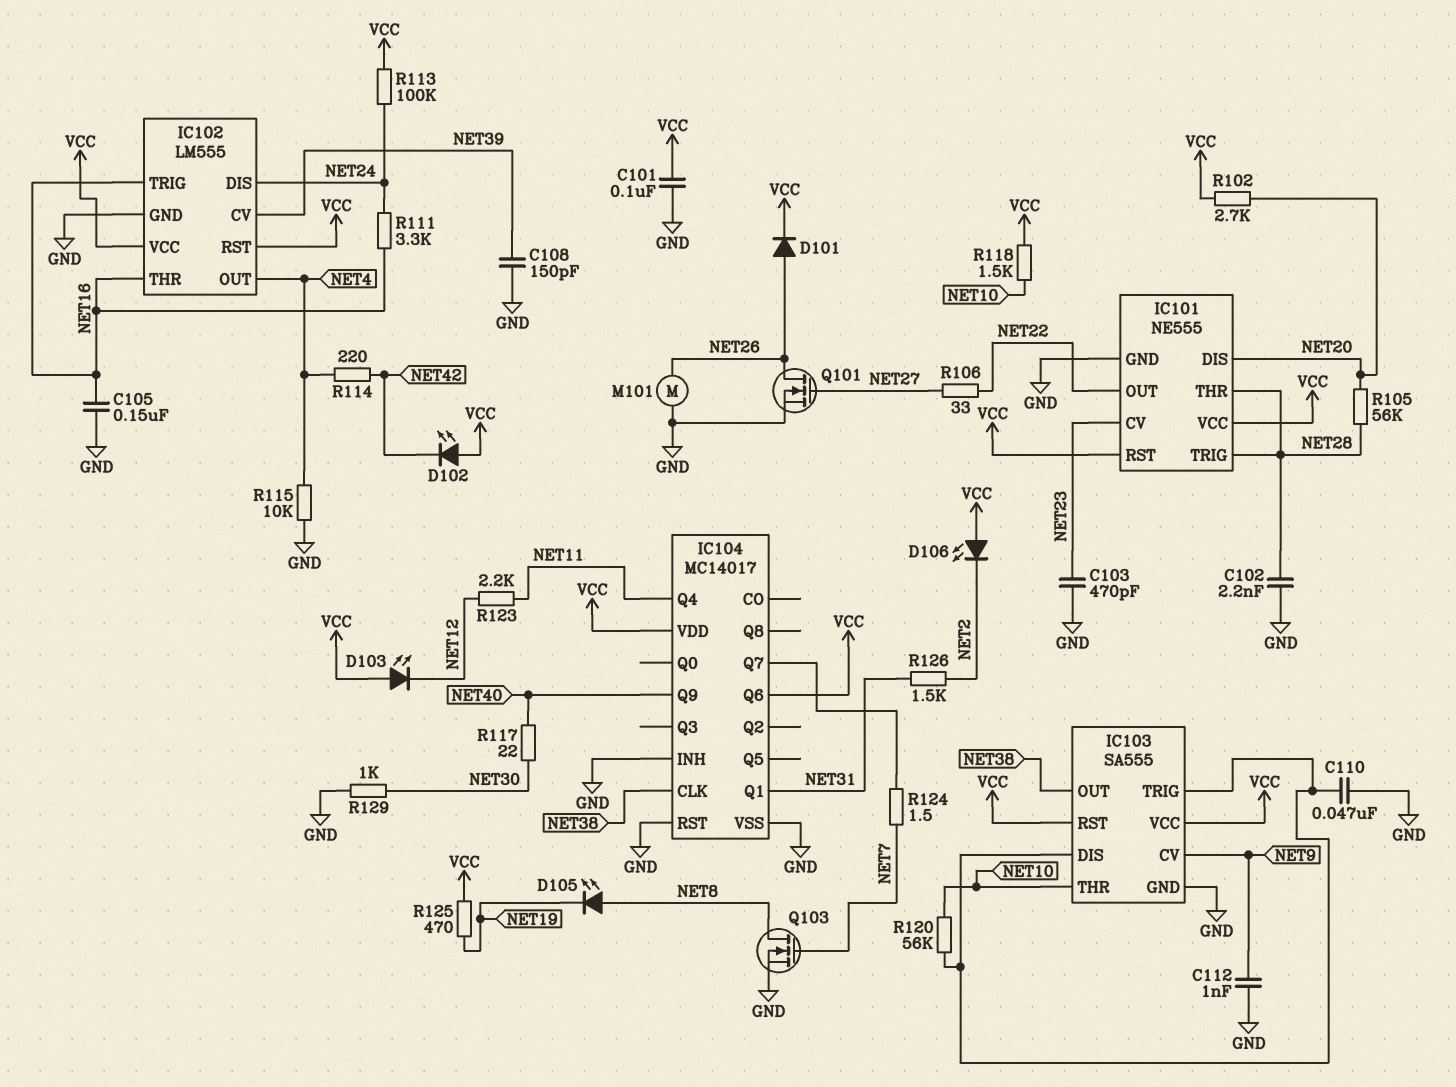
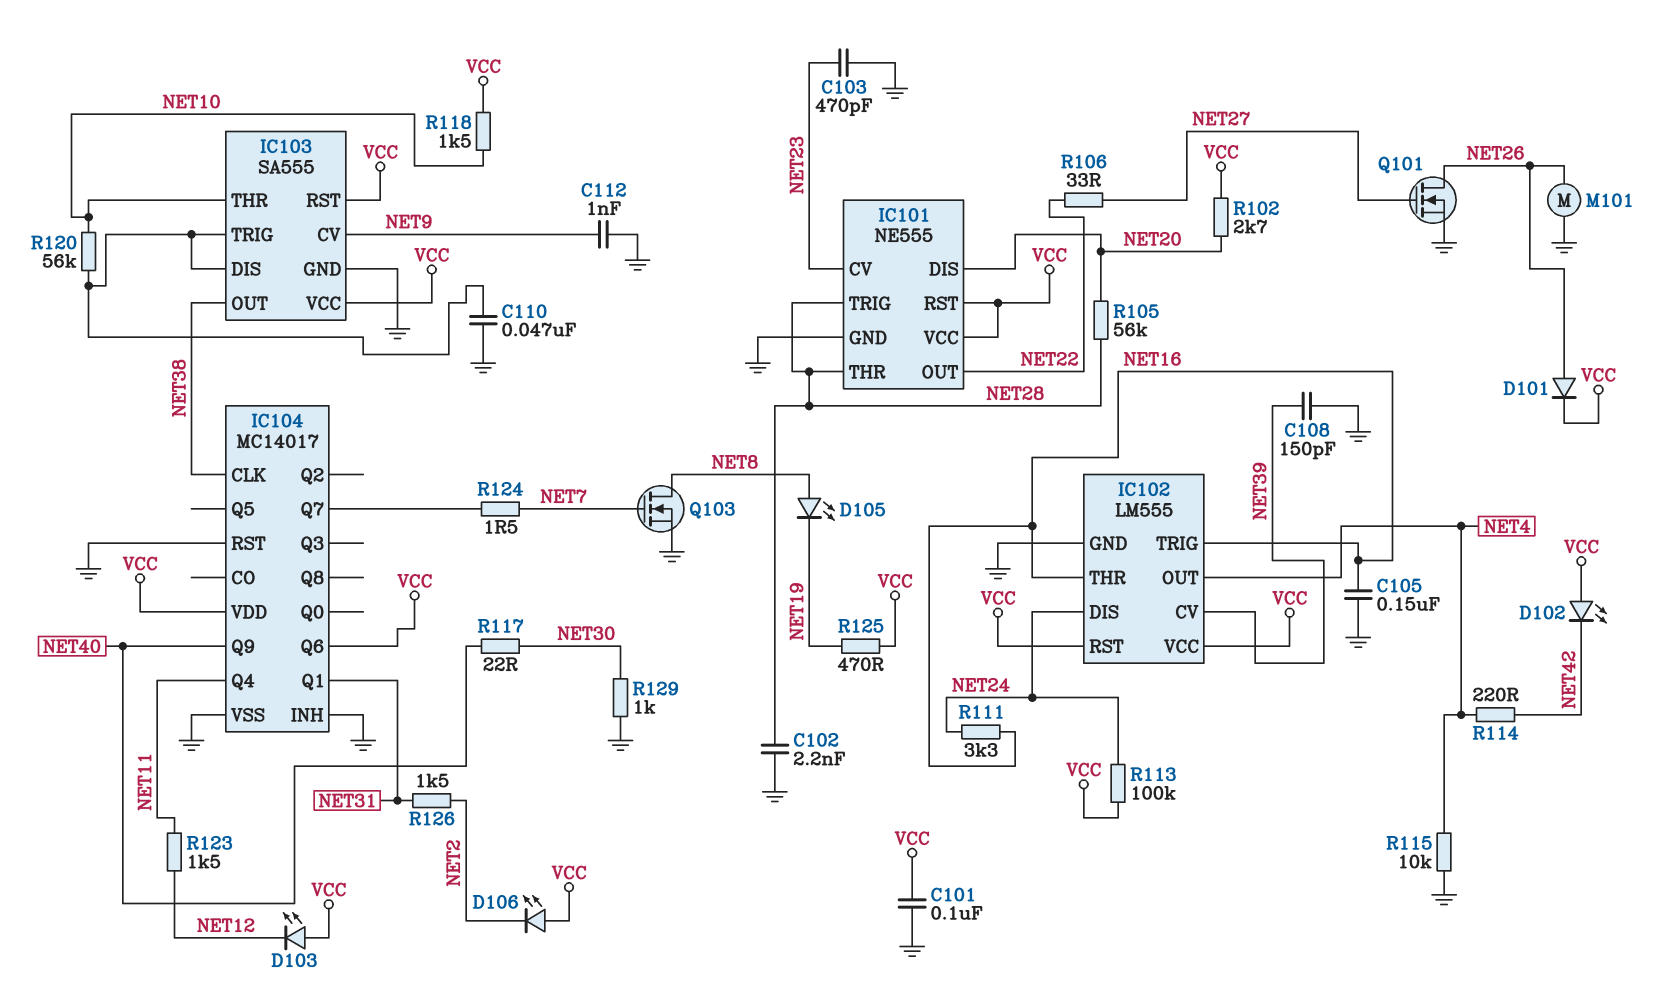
R123: 2.2k (NET11, NET12) -> 1.5k (NET11, NET12)

